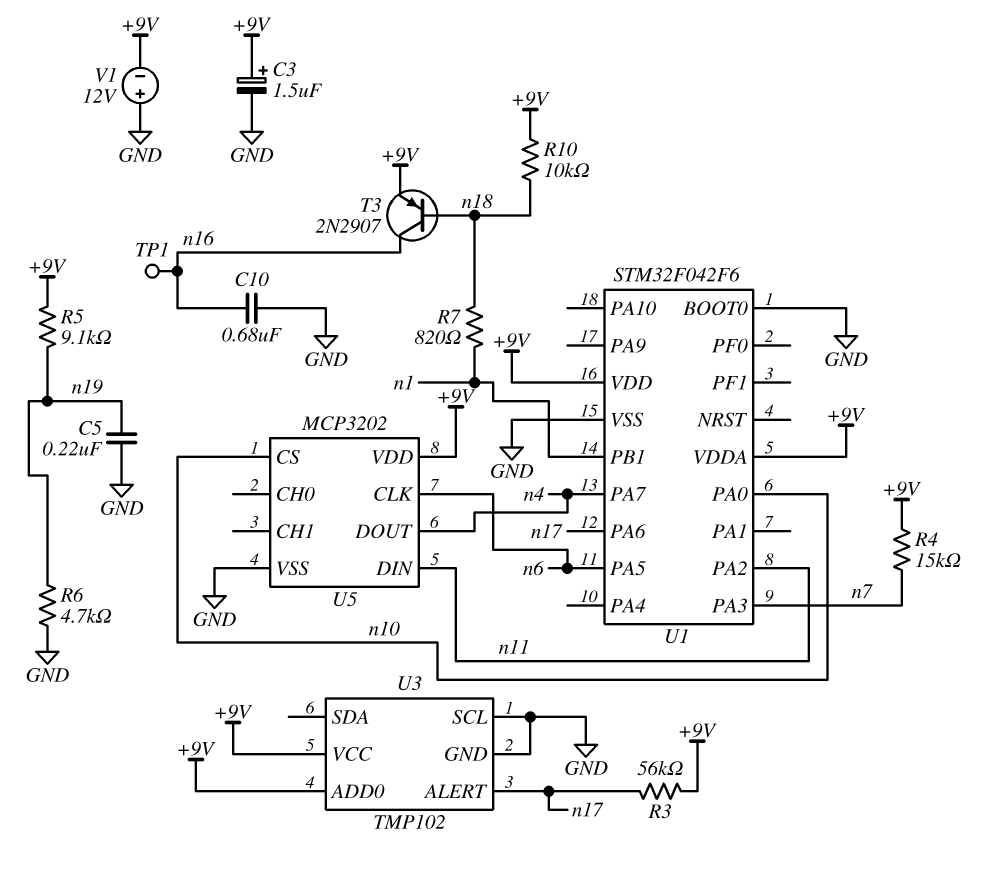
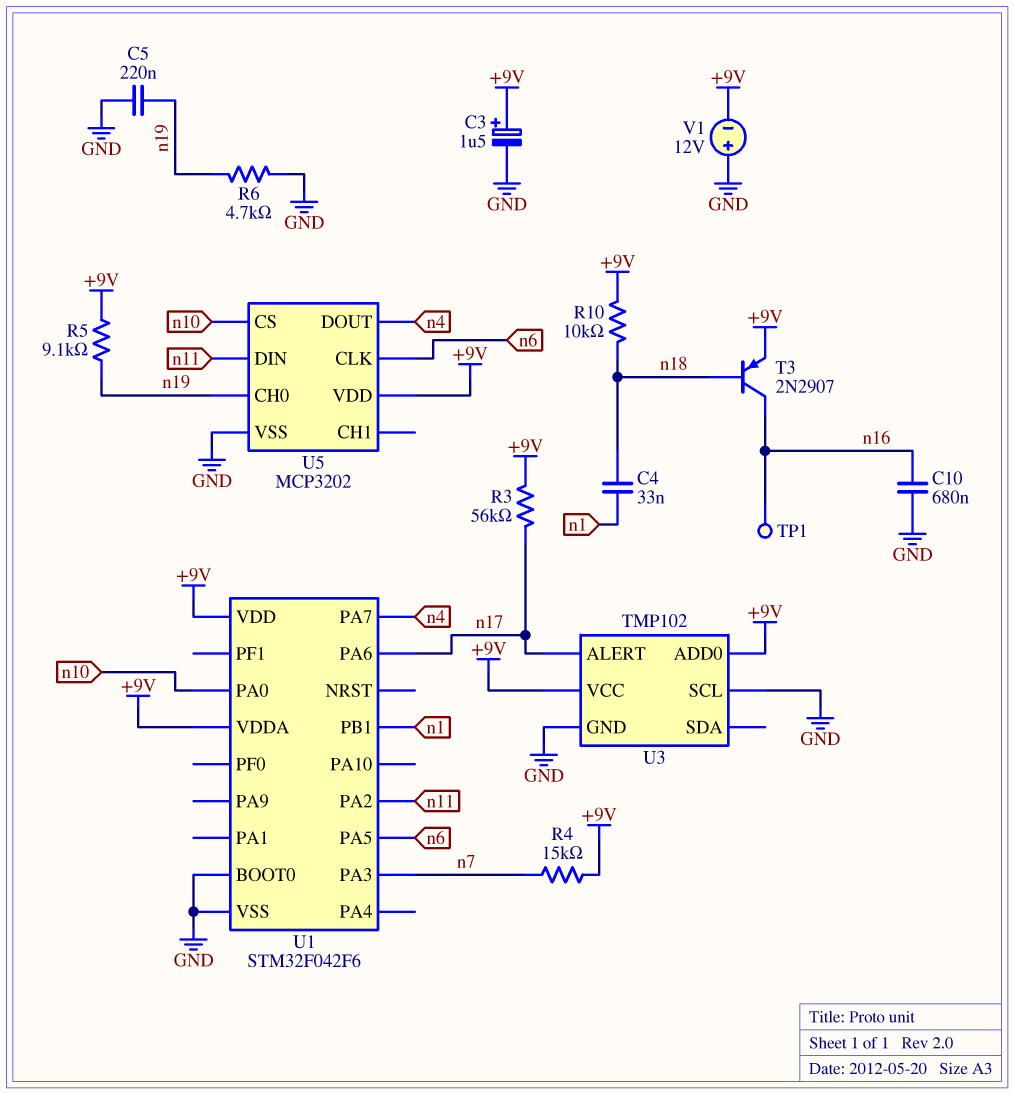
C4: none -> 33nF (n1, n18)
R7: 820 (n1, n18) -> none
U5 pin CH0: none -> n19

